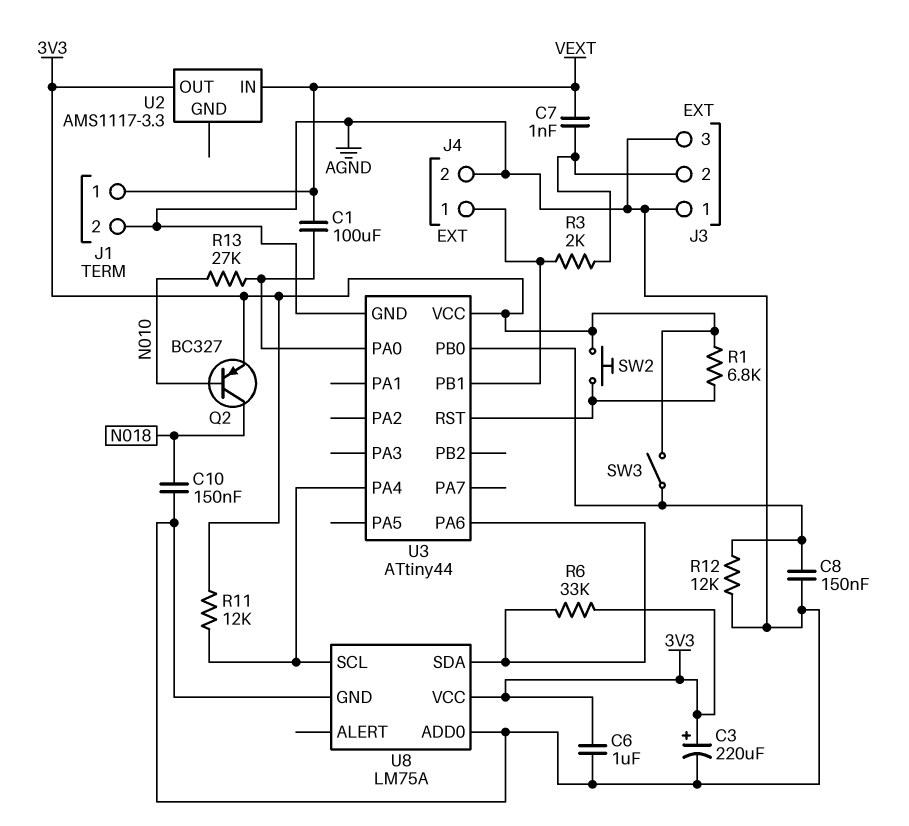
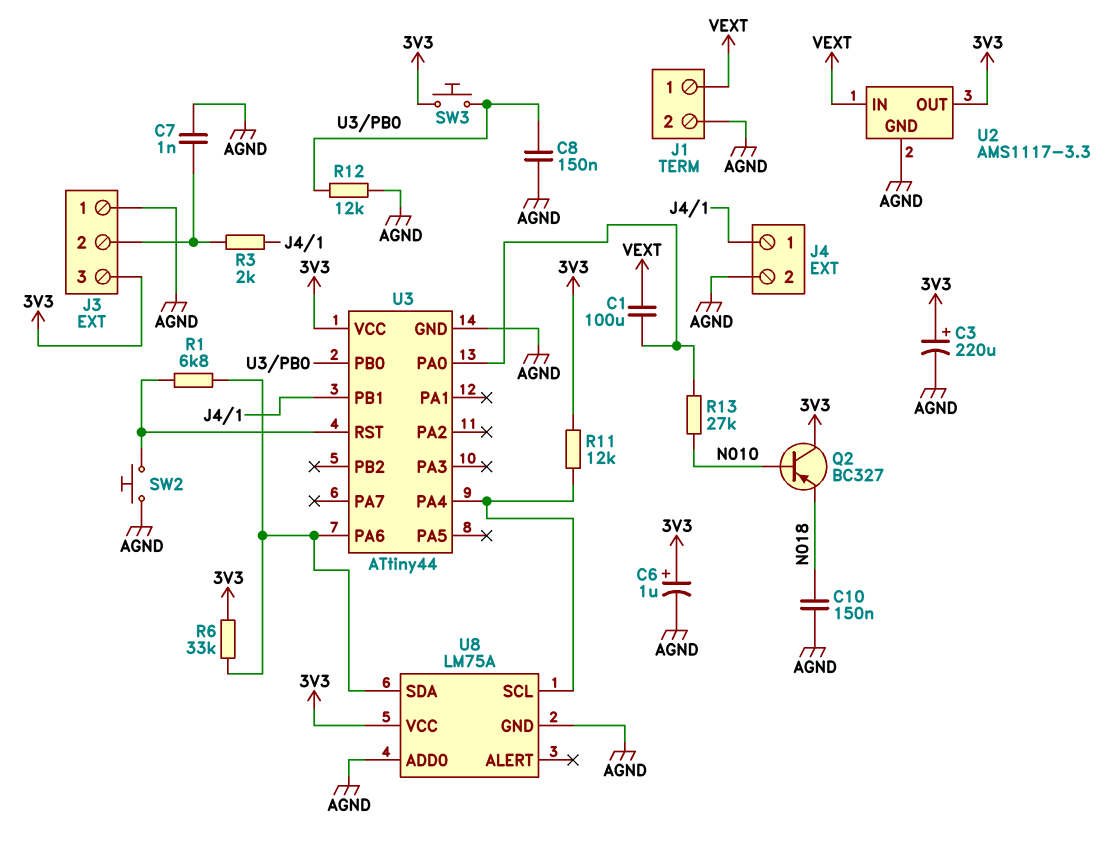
C6: 1uF (3V3, AGND) -> 1uF (plus 3V3, minus AGND)
C7: 1nF (J3/2, VEXT) -> 1nF (AGND, J3/2)
J3 pin 3: AGND -> 3V3
Q2: PNP BC327 (B N010, C N018, E 3V3) -> PNP BC327 (B N010, C 3V3, E N018)
R1: 6.8k (3V3, U3/RST) -> 6.8k (U3/PA6, U3/RST)
SW2: button (3V3, U3/RST) -> button (AGND, U3/RST)
SW3: switch (3V3, U3/PB0) -> button (3V3, U3/PB0)
U2 pin GND: none -> AGND

